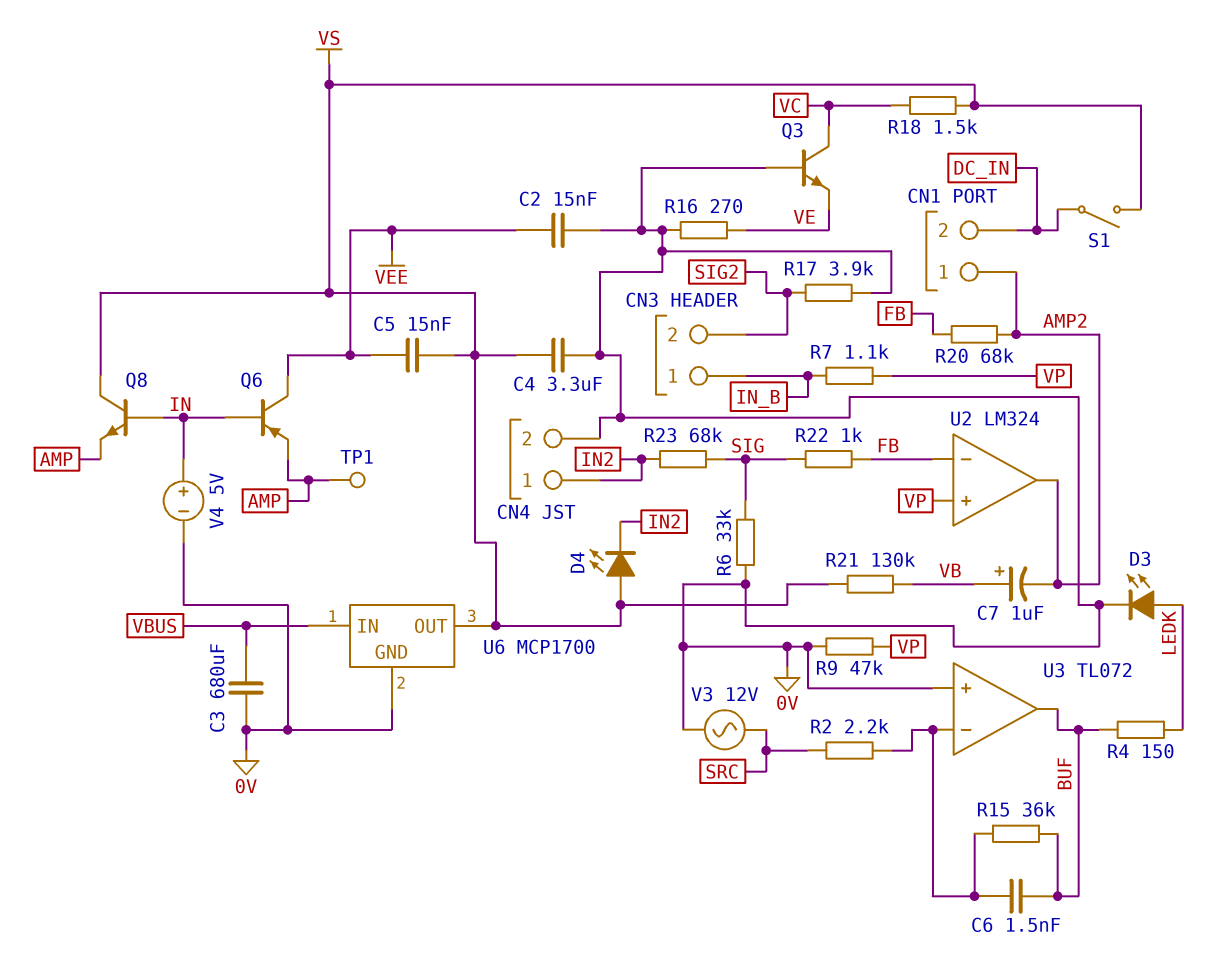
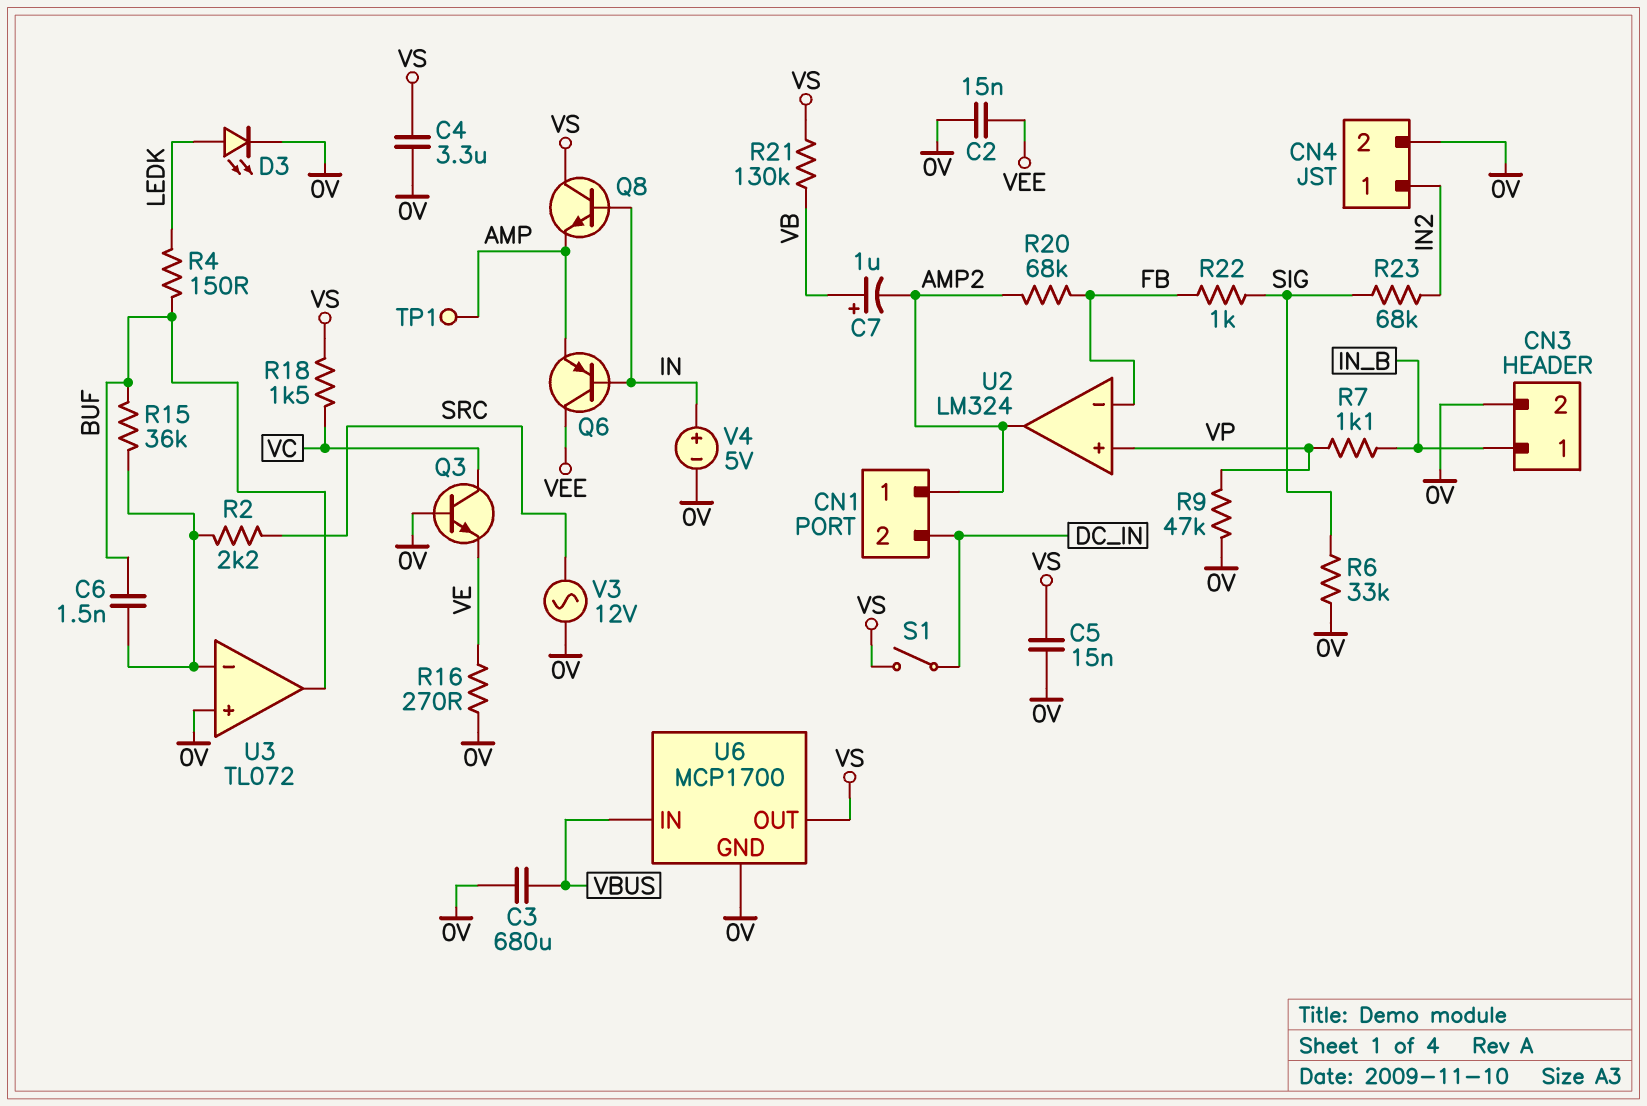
C5: 15nF (VEE, VS) -> 15nF (0V, VS)
CN3 pin 2: SIG2 -> 0V
D4: LED (A VS, K IN2) -> none
R17: 3.9k (0V, SIG2) -> none

